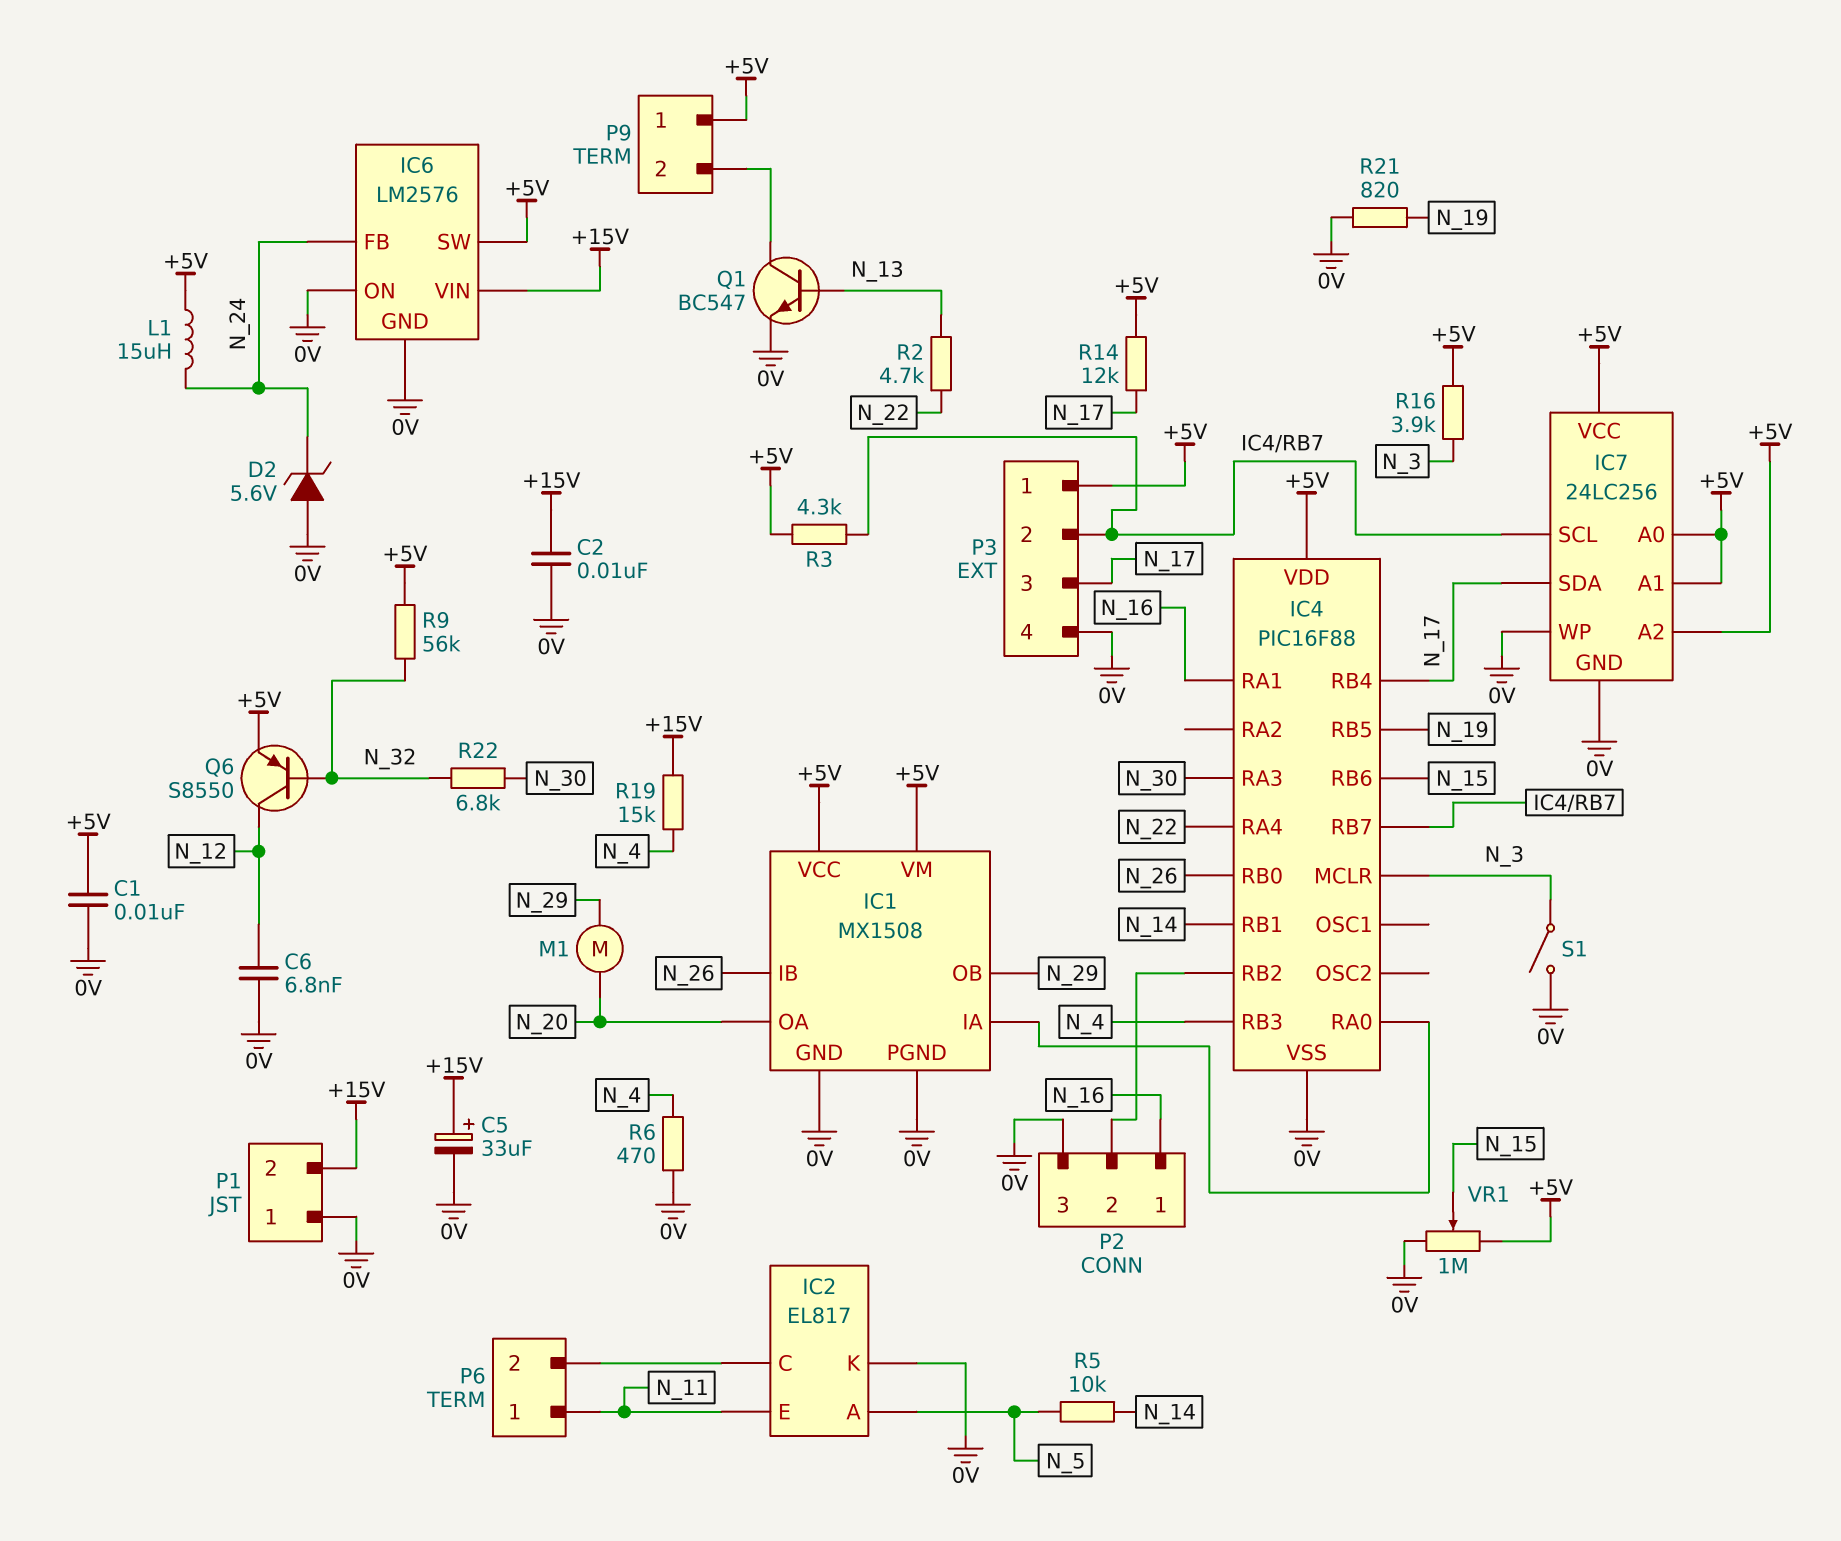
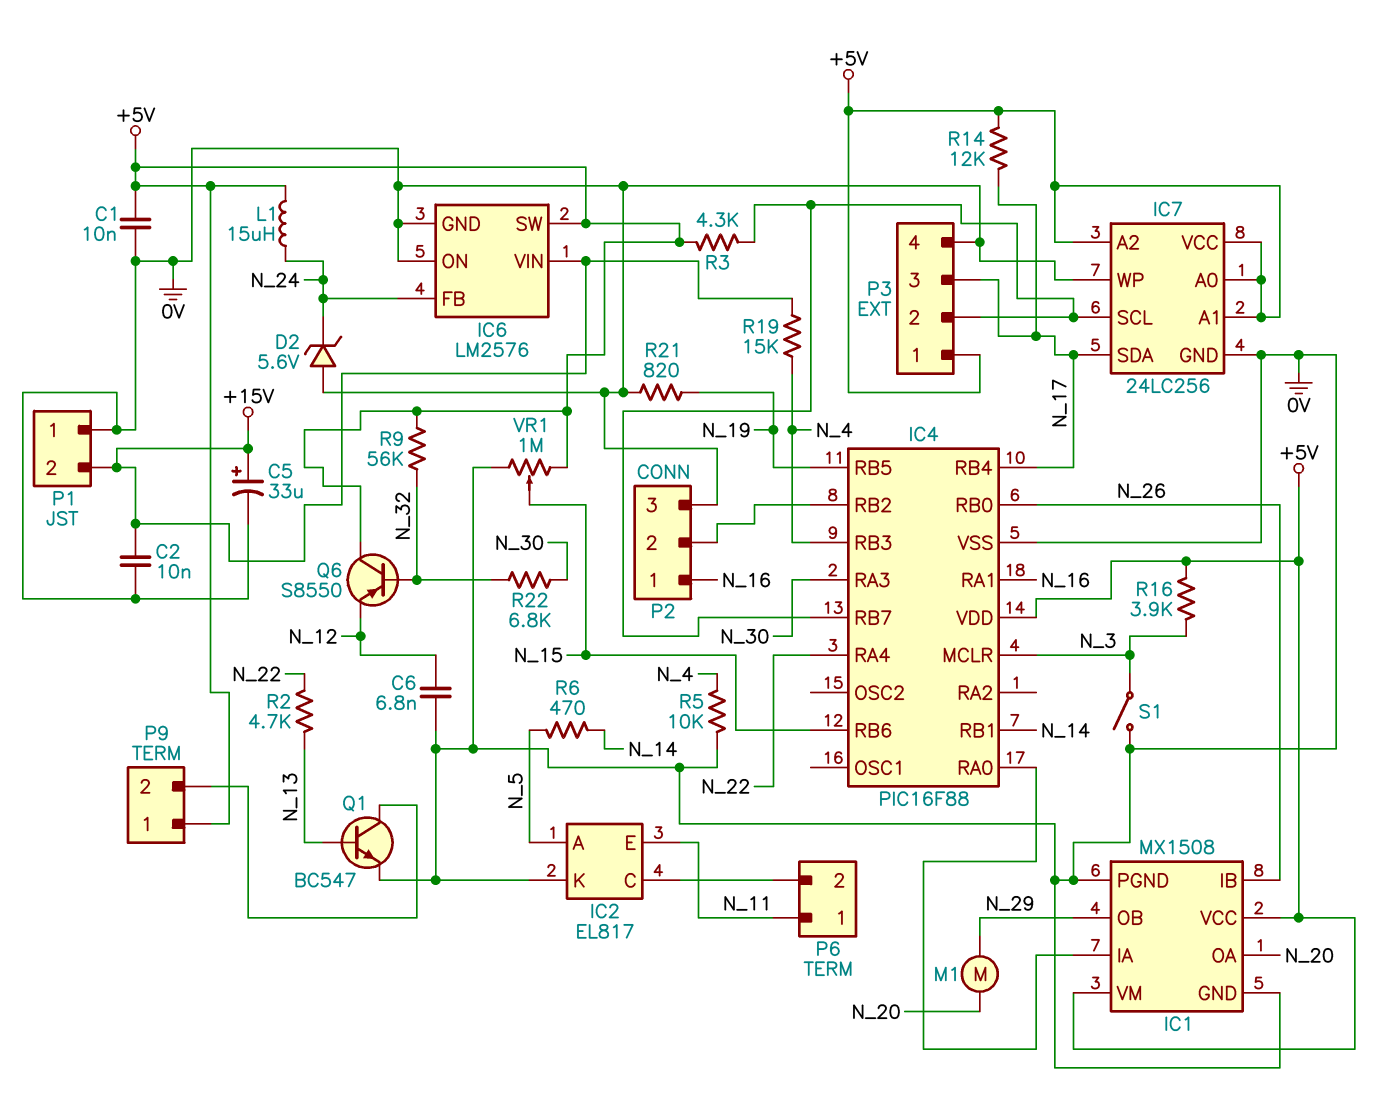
Q6: PNP S8550 (B N_32, C N_12, E +5V) -> PNP S8550 (B N_32, C +5V, E N_12)
R5: 10k (N_5, N_14) -> 10k (0V, N_4)
R6: 470 (0V, N_4) -> 470 (N_5, N_14)

